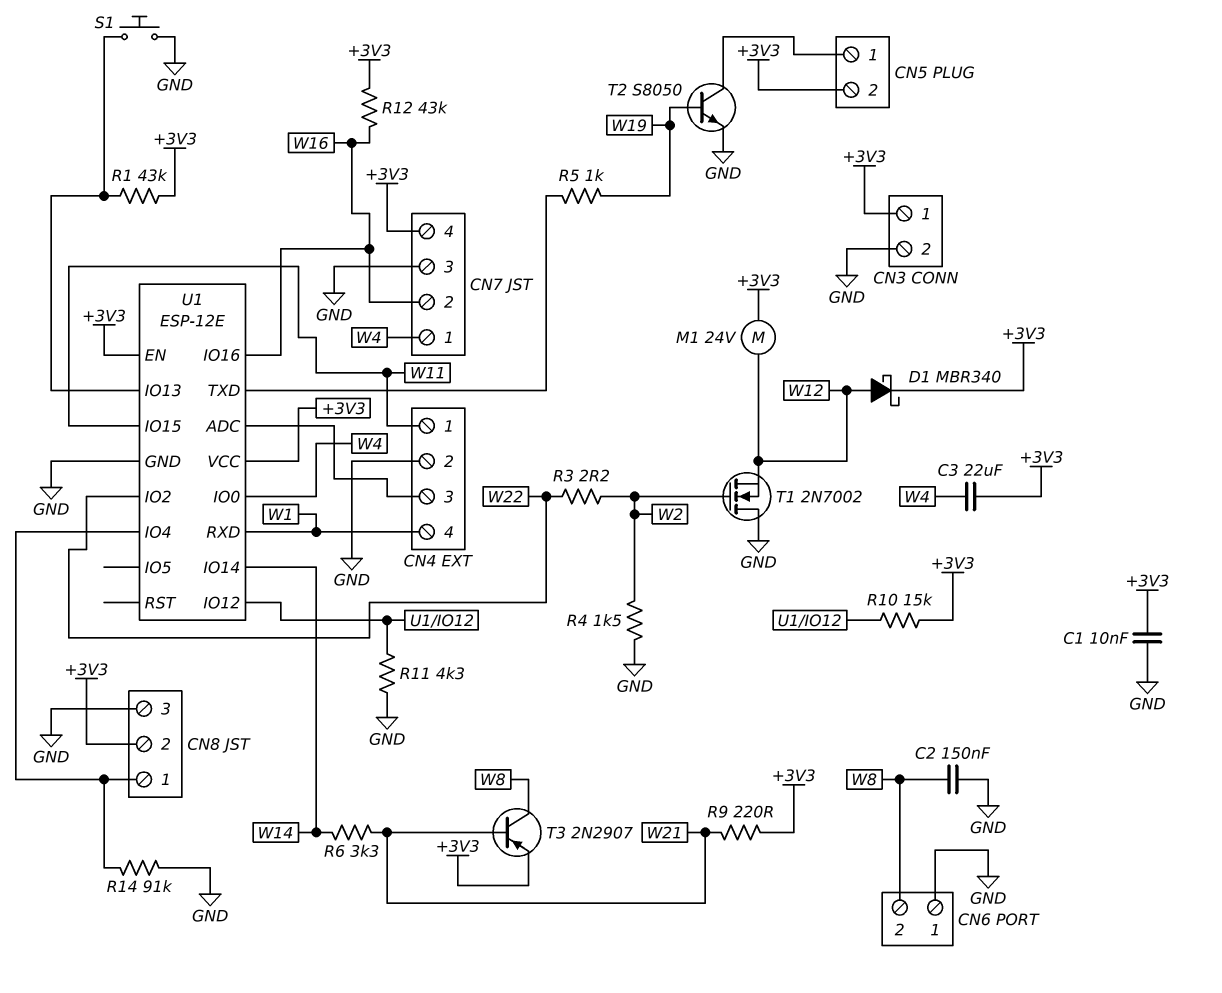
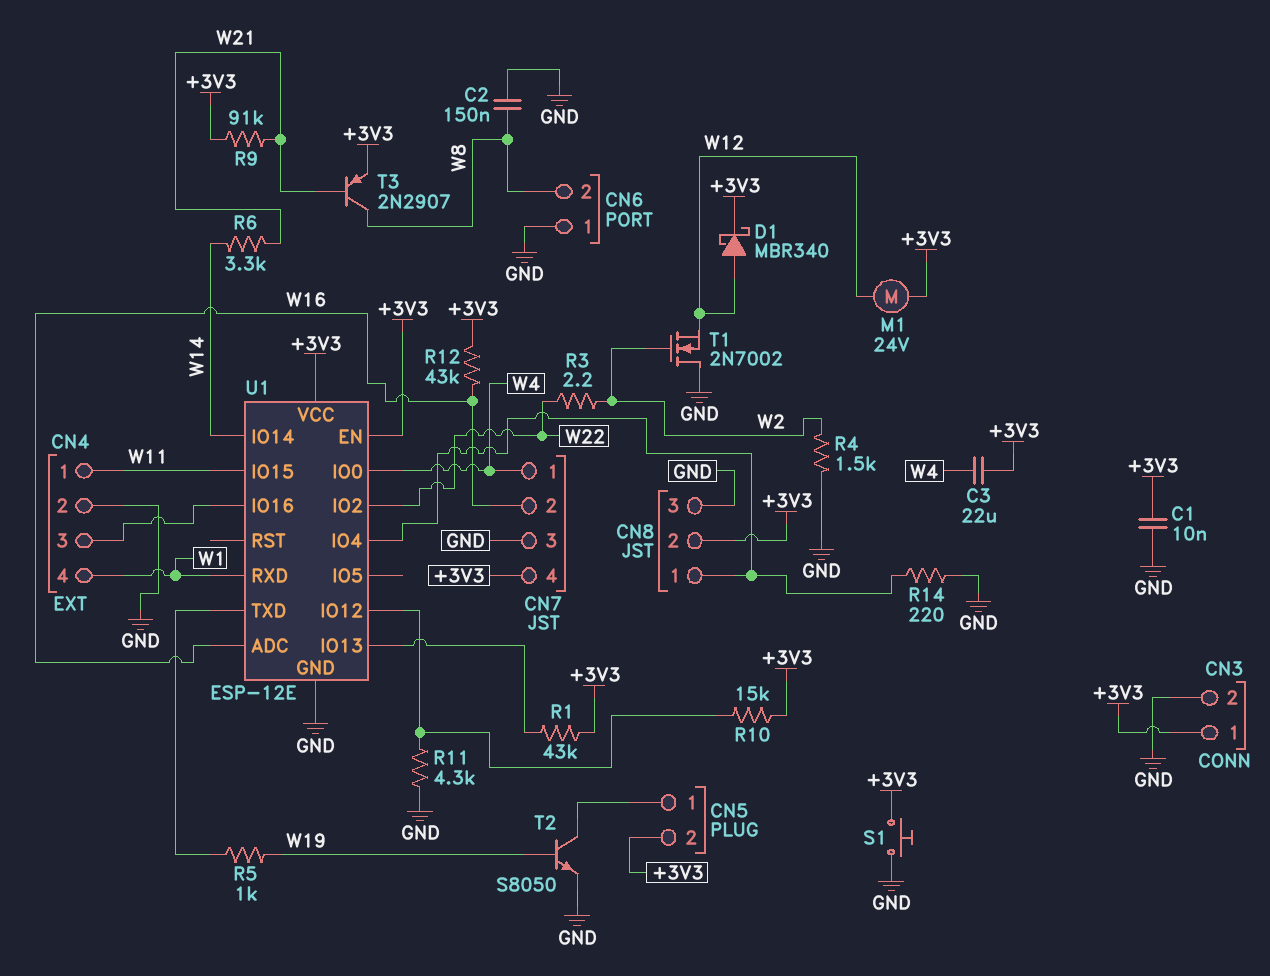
R9: 220 (+3V3, W21) -> 91k (+3V3, W21)
R14: 91k (CN8/1, GND) -> 220 (CN8/1, GND)
S1: button (GND, U1/IO13) -> button (+3V3, GND)
U1 pin ADC: CN4/3 -> W16
U1 pin IO16: W16 -> CN4/3

